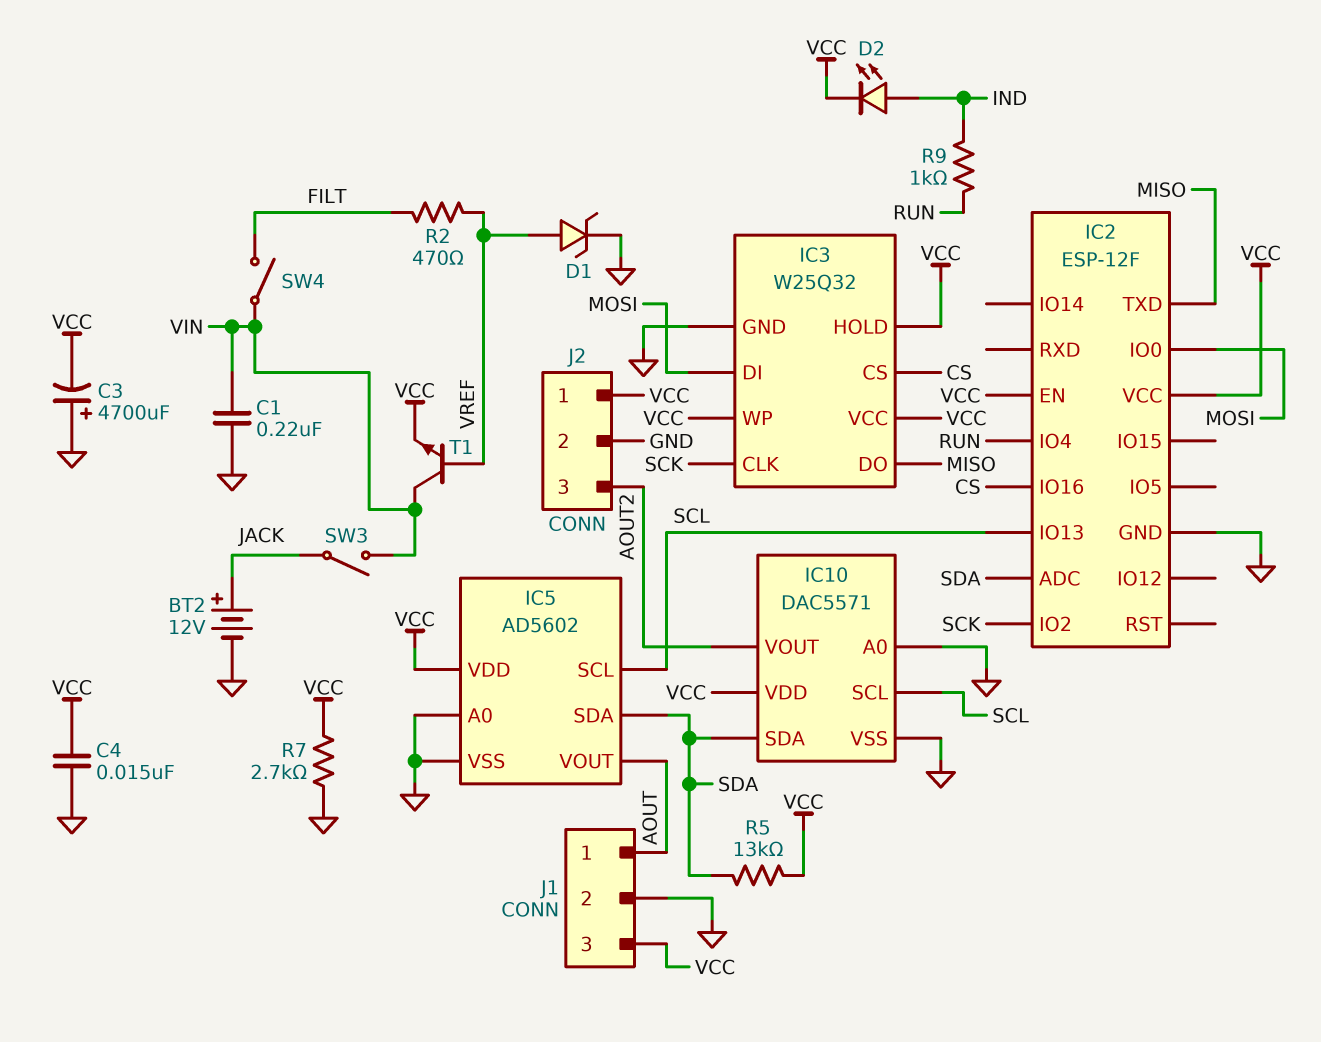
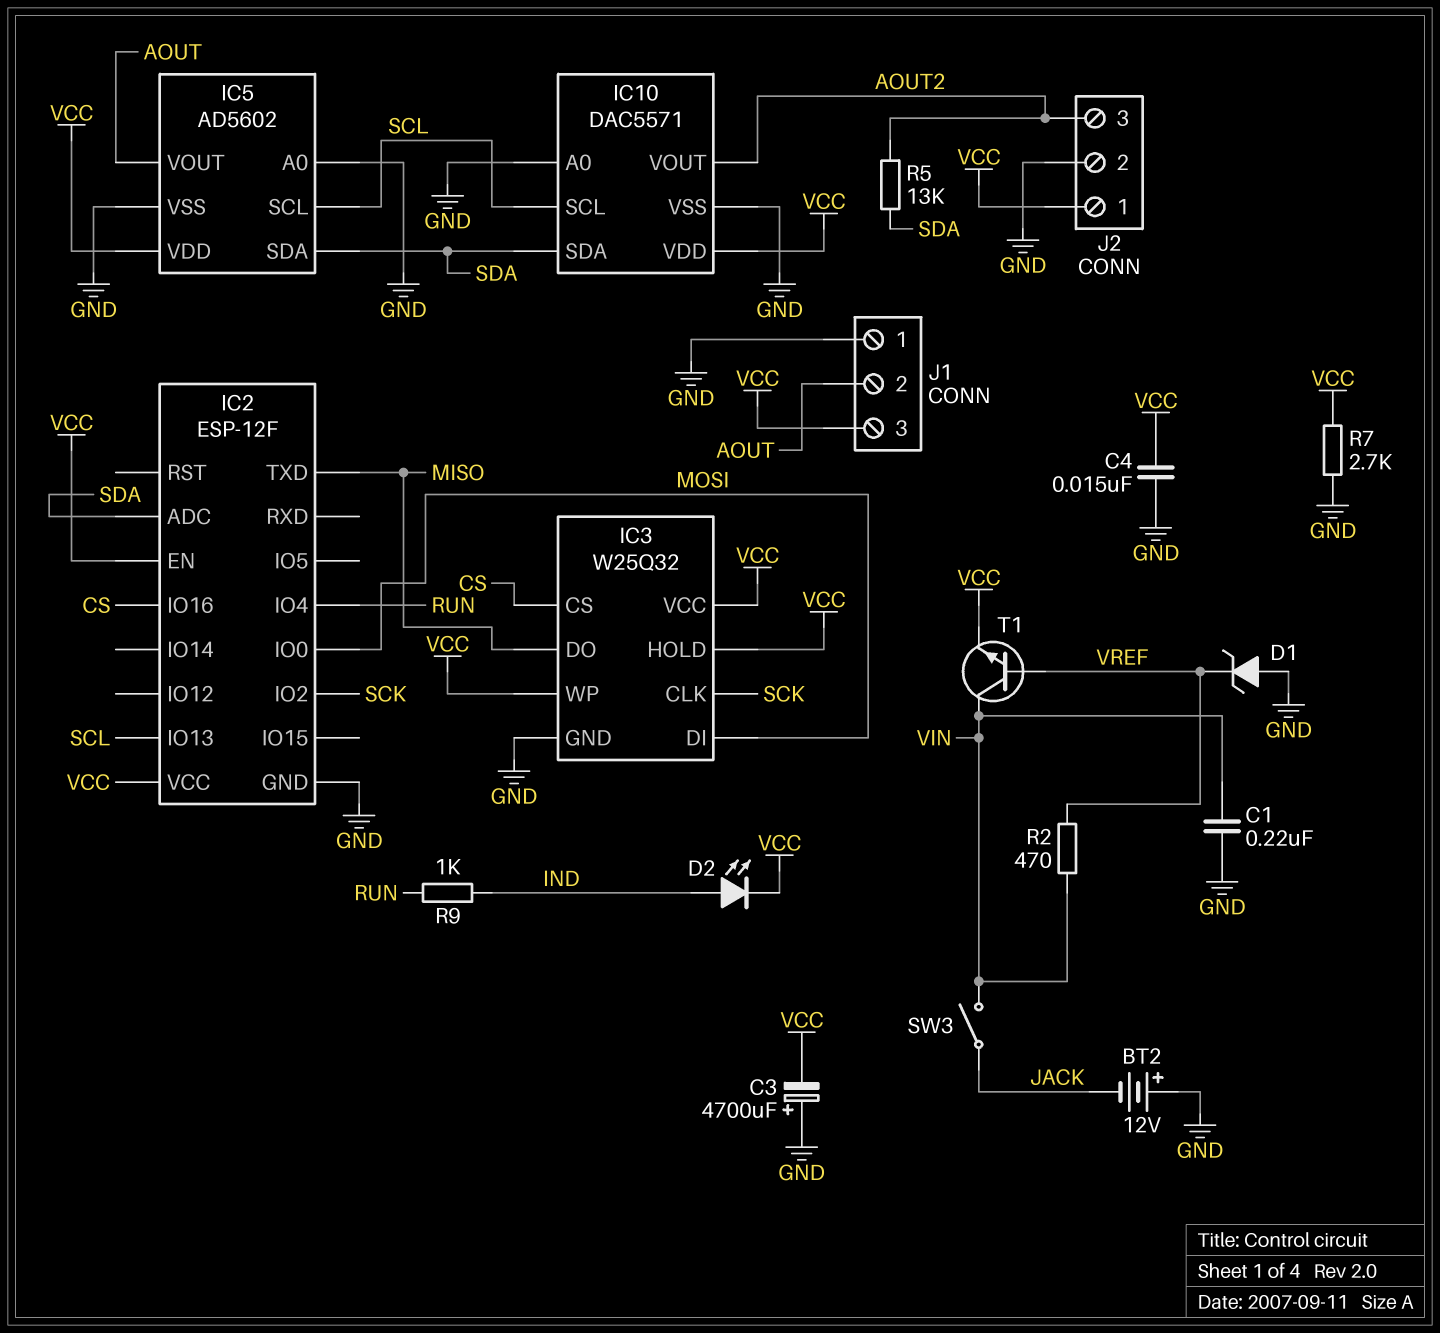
BT2: 12V (plus JACK, minus GND) -> 12V (plus GND, minus JACK)
D1: zener (A VREF, K GND) -> zener (A GND, K VREF)
J1 pin 1: AOUT -> GND
J1 pin 2: GND -> AOUT
R2: 470 (FILT, VREF) -> 470 (VIN, VREF)
R5: 13k (SDA, VCC) -> 13k (AOUT2, SDA)
SW4: switch (FILT, VIN) -> none

